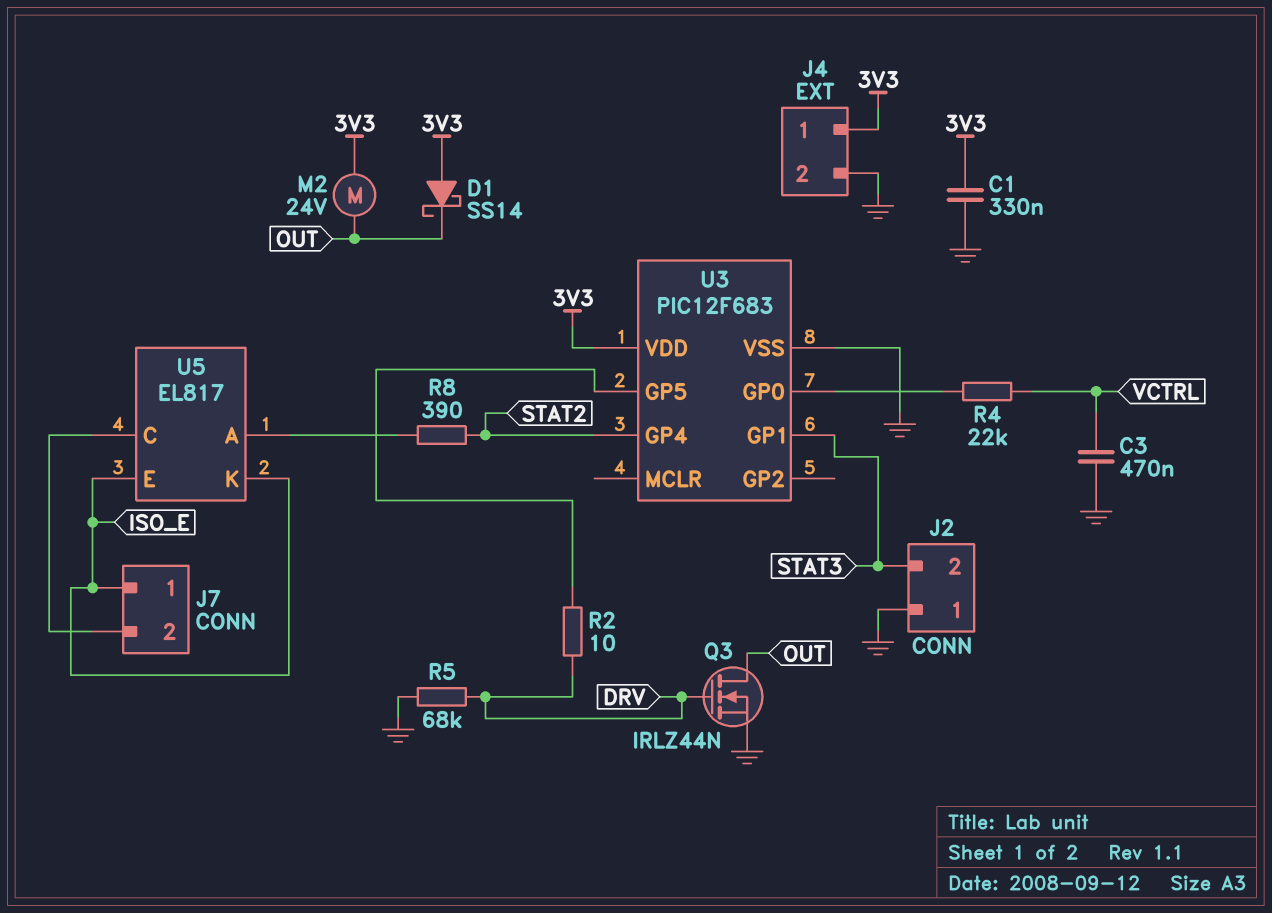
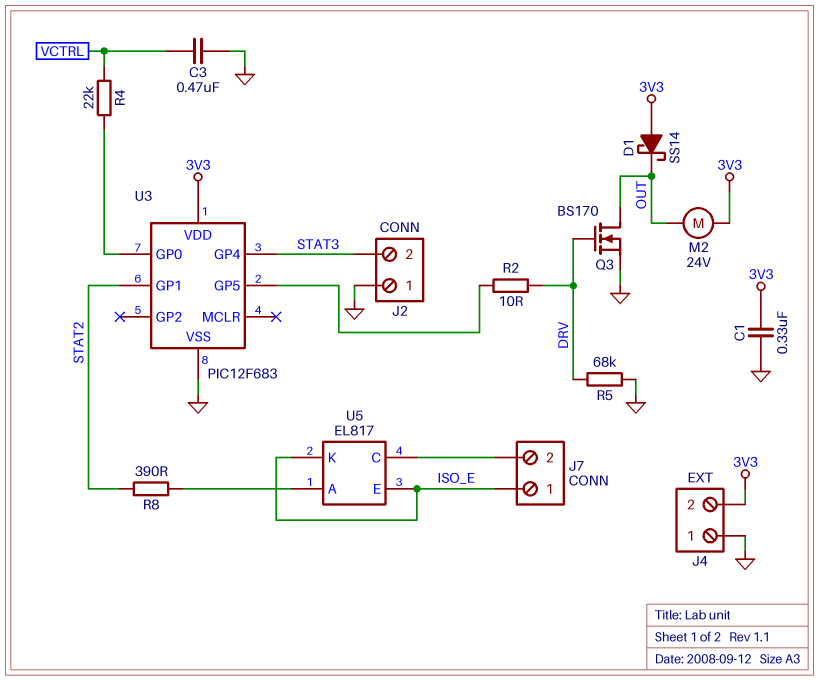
J4 pin 1: 3V3 -> GND
J4 pin 2: GND -> 3V3
Q3: NMOS IRLZ44N (G DRV, D OUT, S GND) -> NMOS BS170 (G DRV, D OUT, S GND)
U3 pin GP1: STAT3 -> STAT2
U3 pin GP4: STAT2 -> STAT3

